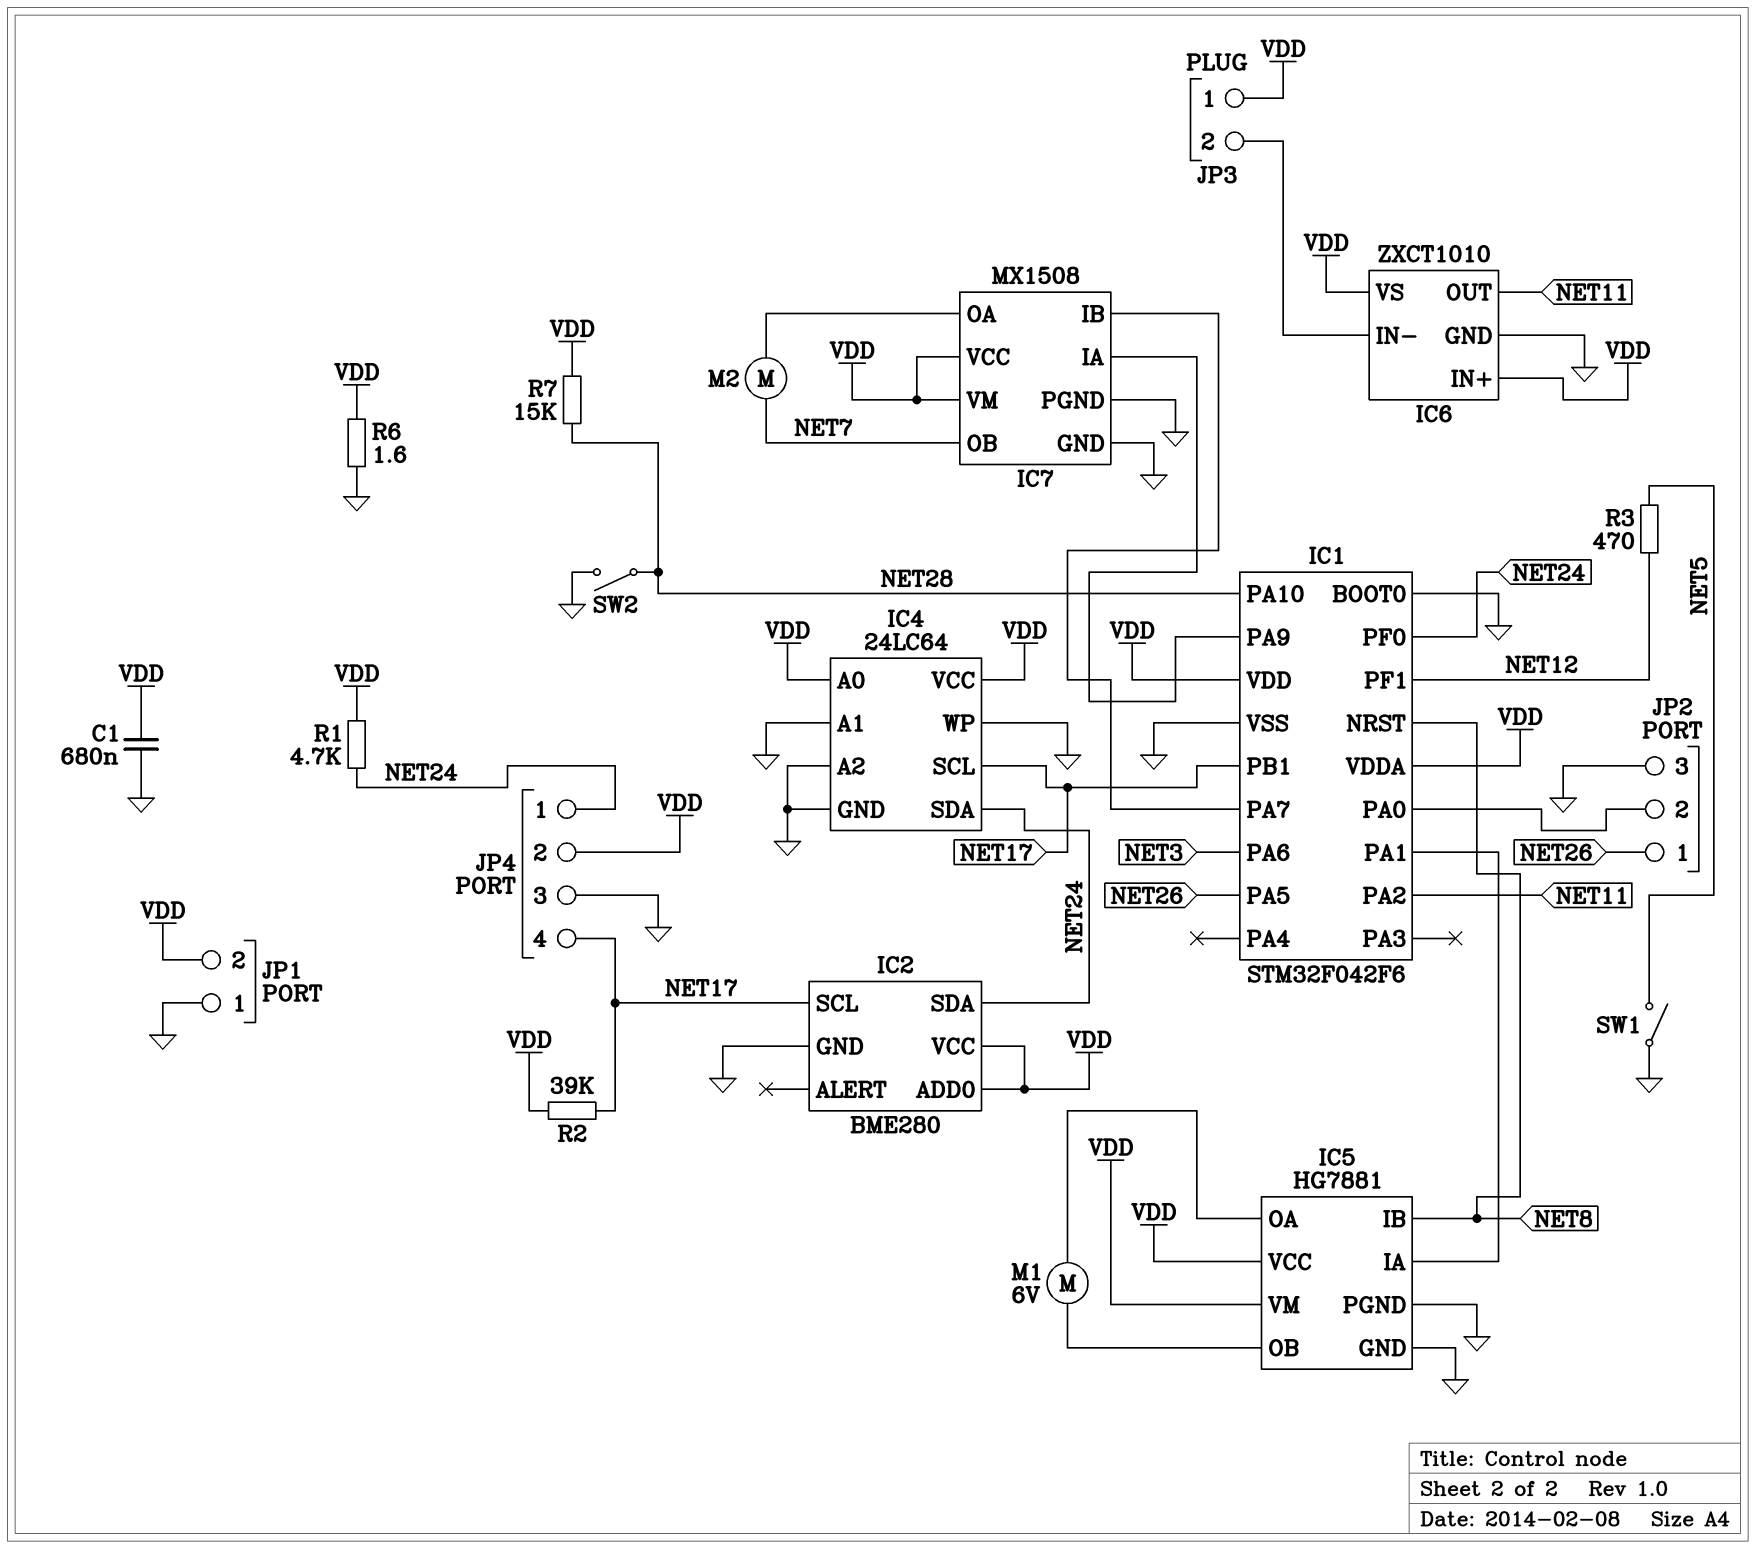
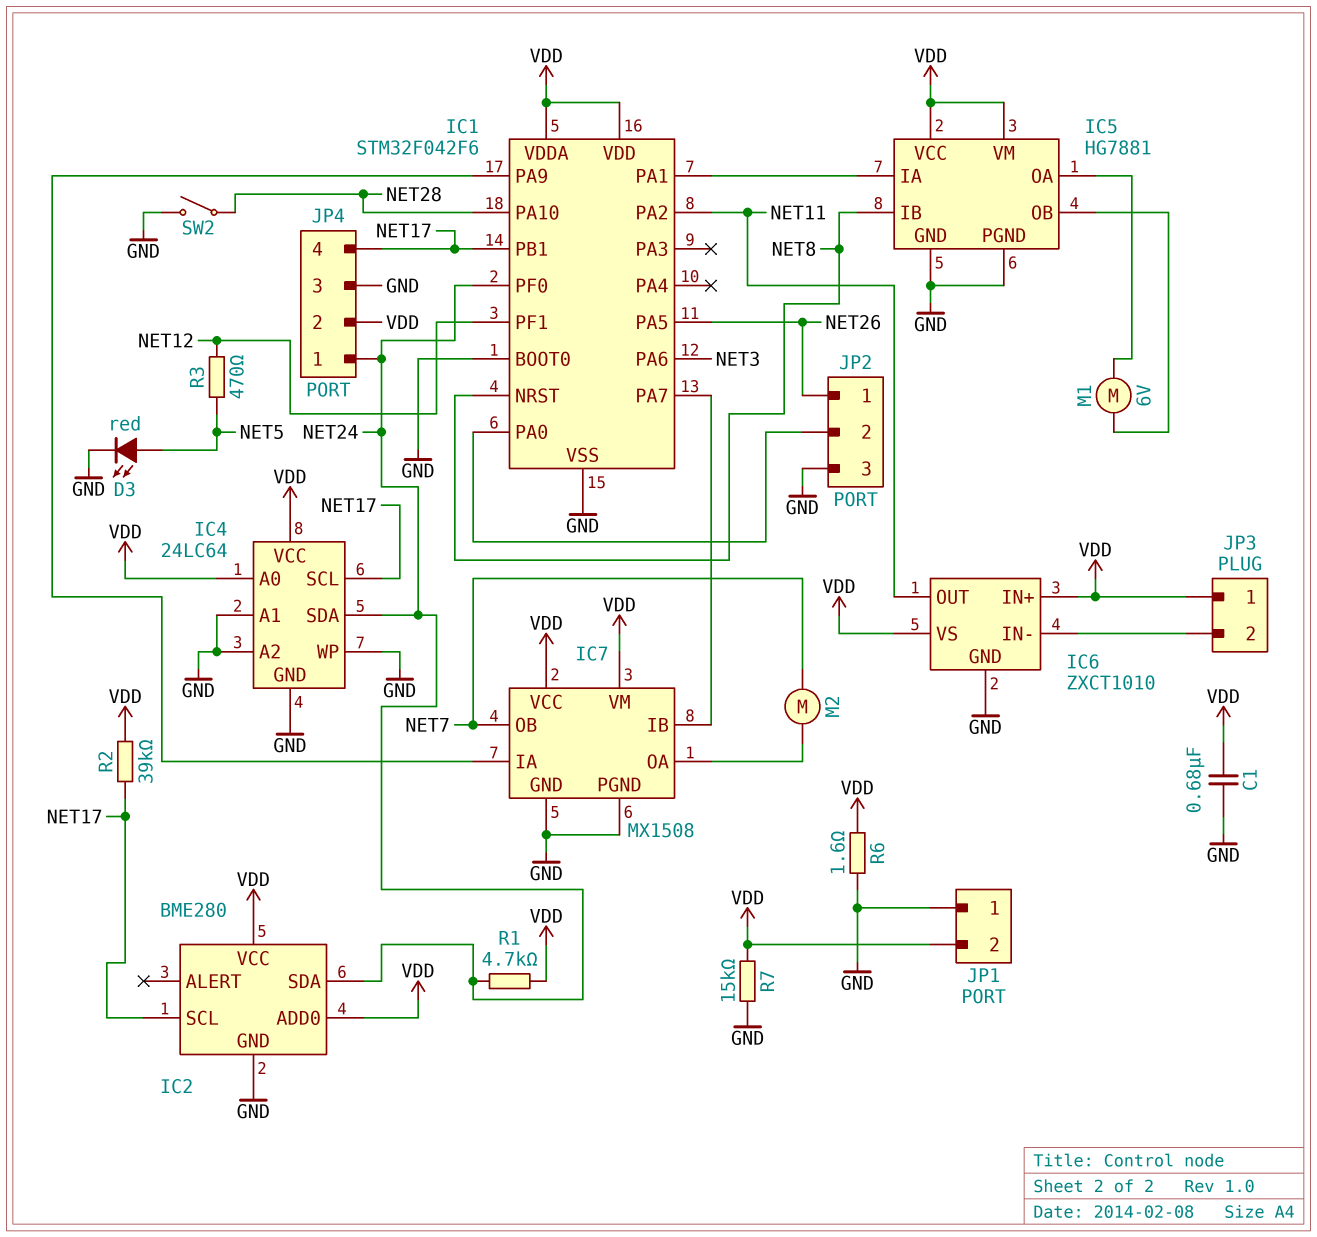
D3: none -> LED red (A NET5, K GND)
R7: 15k (NET28, VDD) -> 15k (GND, VDD)
SW1: switch (GND, NET5) -> none

